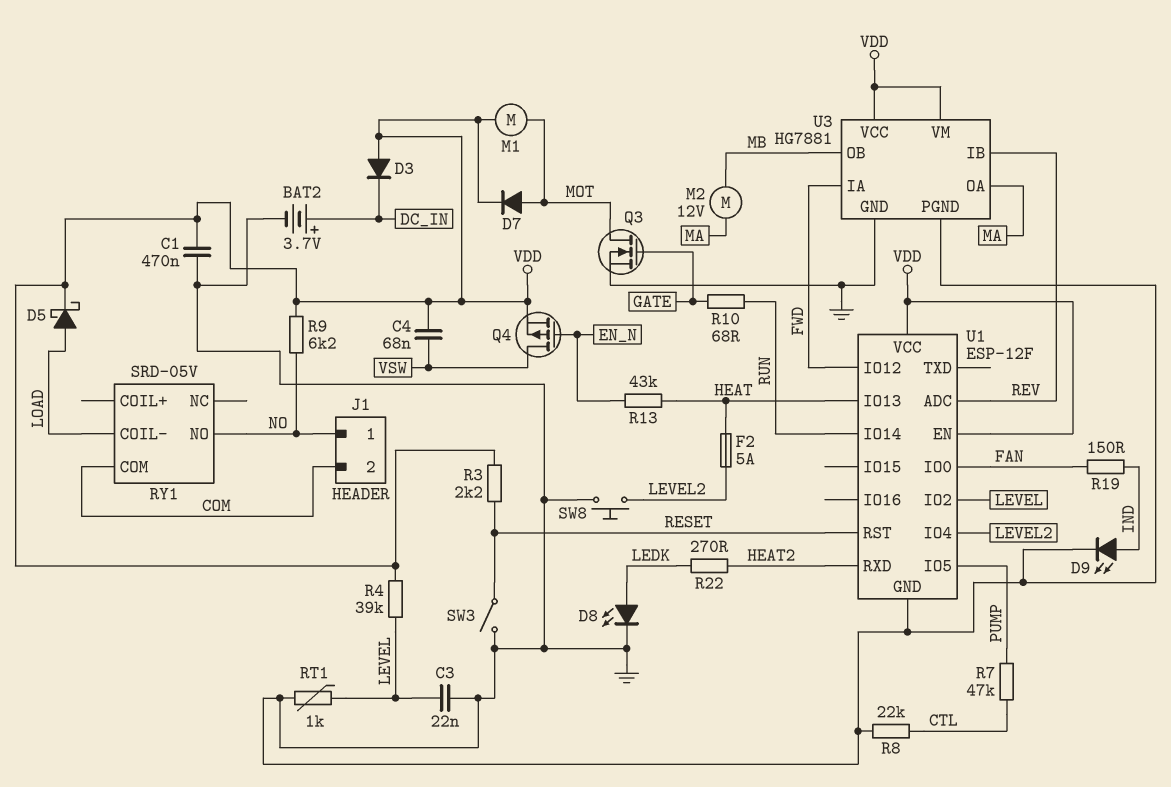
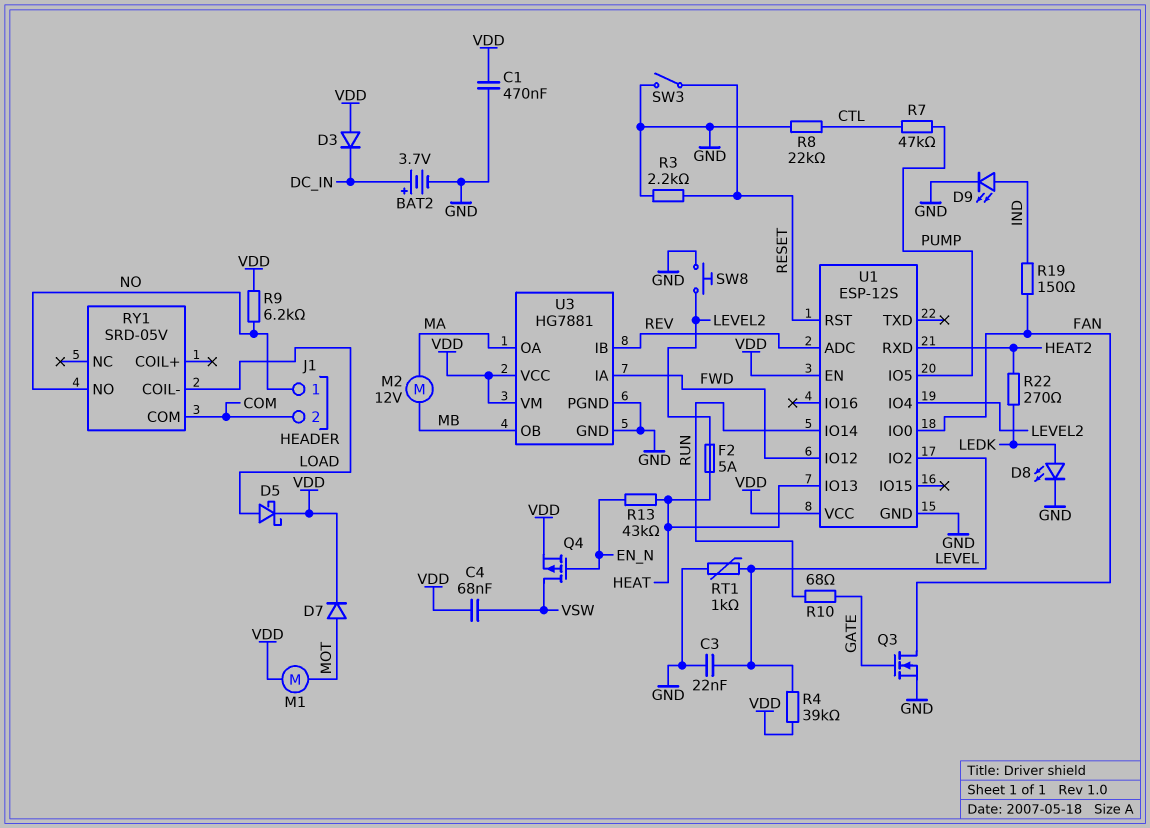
Q3: NMOS (G GATE, D MOT, S GND) -> NMOS (G GATE, D FAN, S GND)
R3: 2.2k (RESET, VDD) -> 2.2k (GND, RESET)
U1: ESP-12F -> ESP-12S

